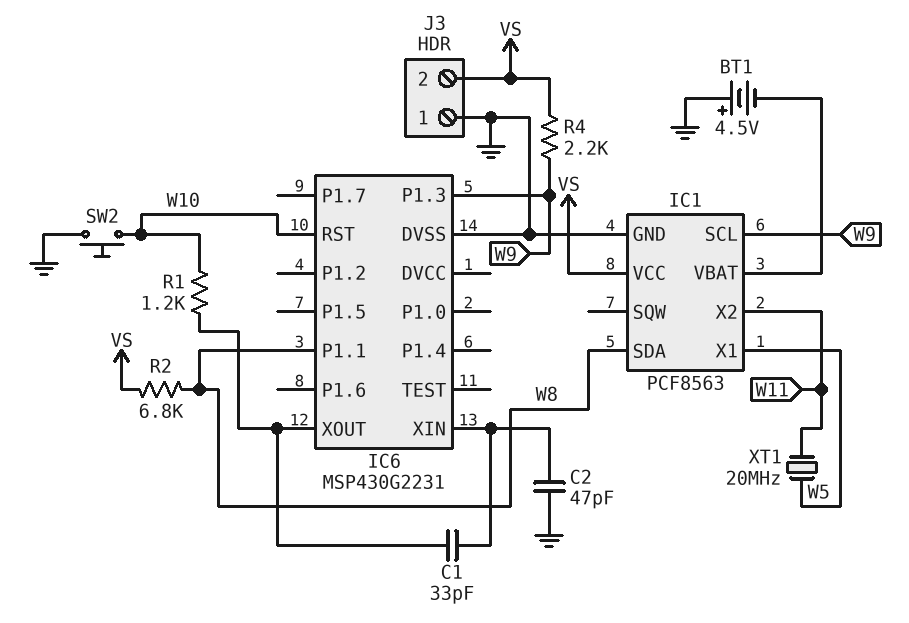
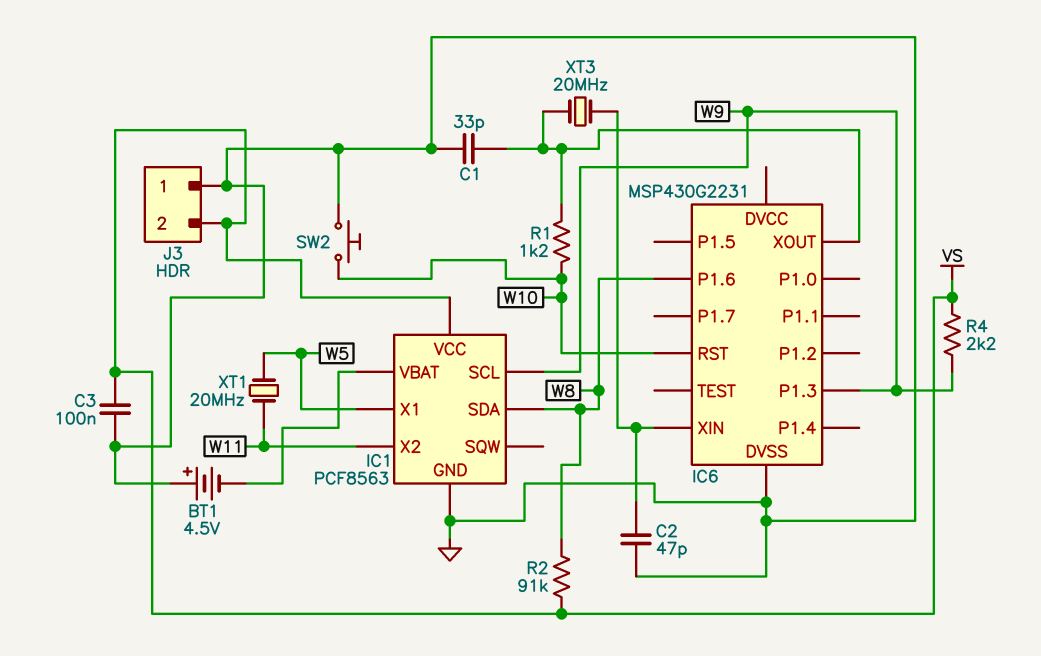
C1: 33pF (IC6/XIN, IC6/XOUT) -> 33pF (GND, IC6/XOUT)
C3: none -> 100nF (GND, VS)
IC6 pin P1.1: W8 -> none
IC6 pin P1.6: none -> W8
R2: 6.8k (VS, W8) -> 91k (VS, W8)
XT3: none -> 20MHz (IC6/XIN, IC6/XOUT)

